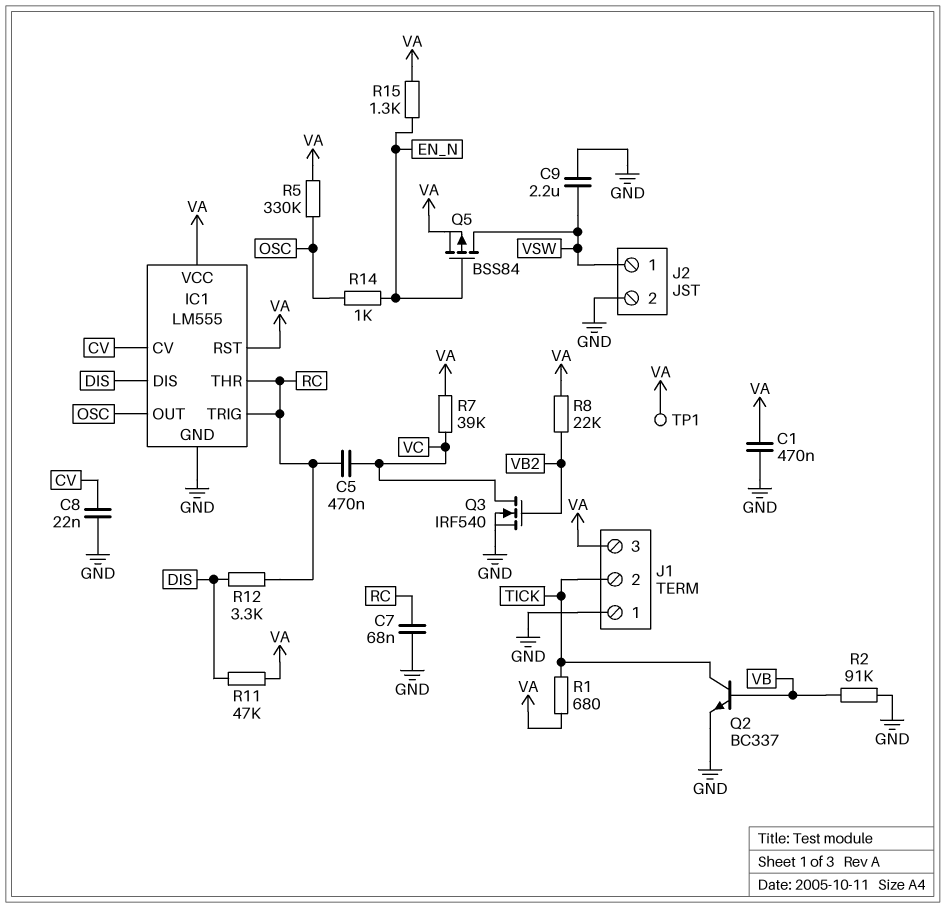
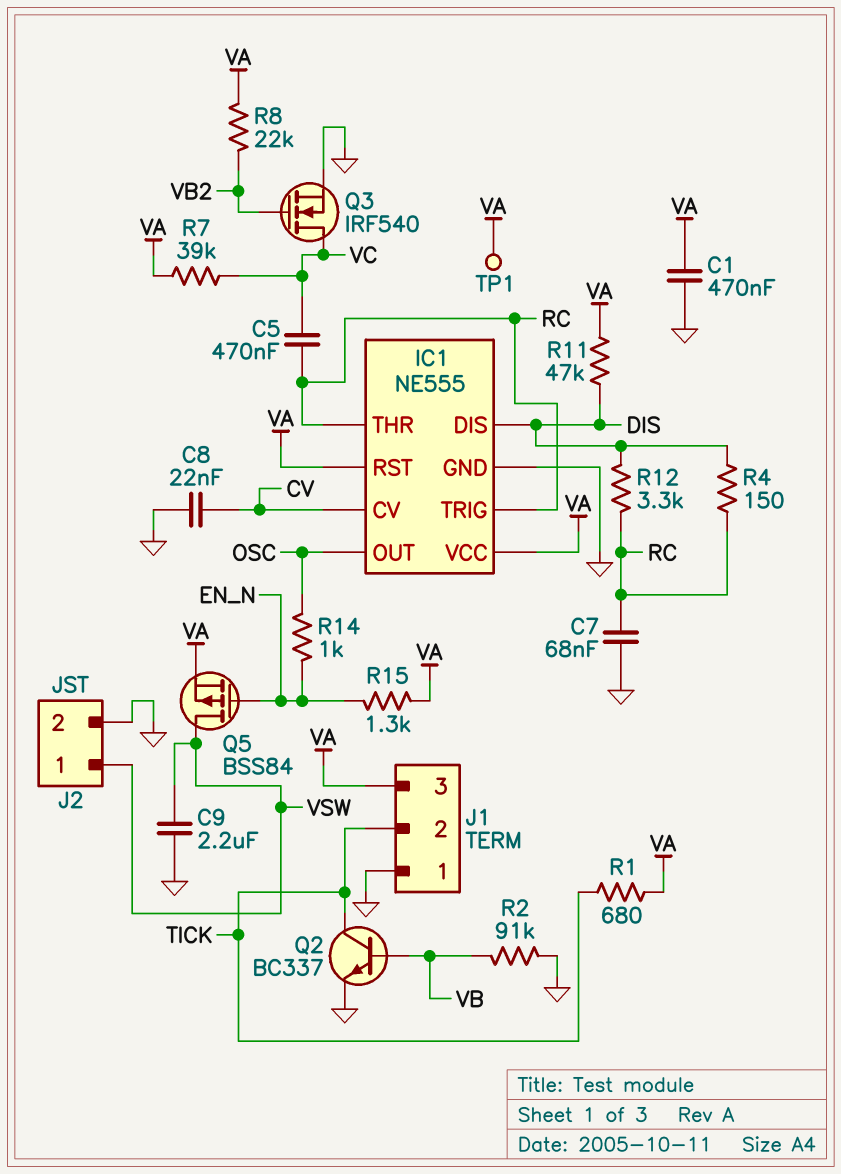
IC1: LM555 -> NE555
R4: none -> 150 (DIS, RC)
R5: 330k (OSC, VA) -> none

